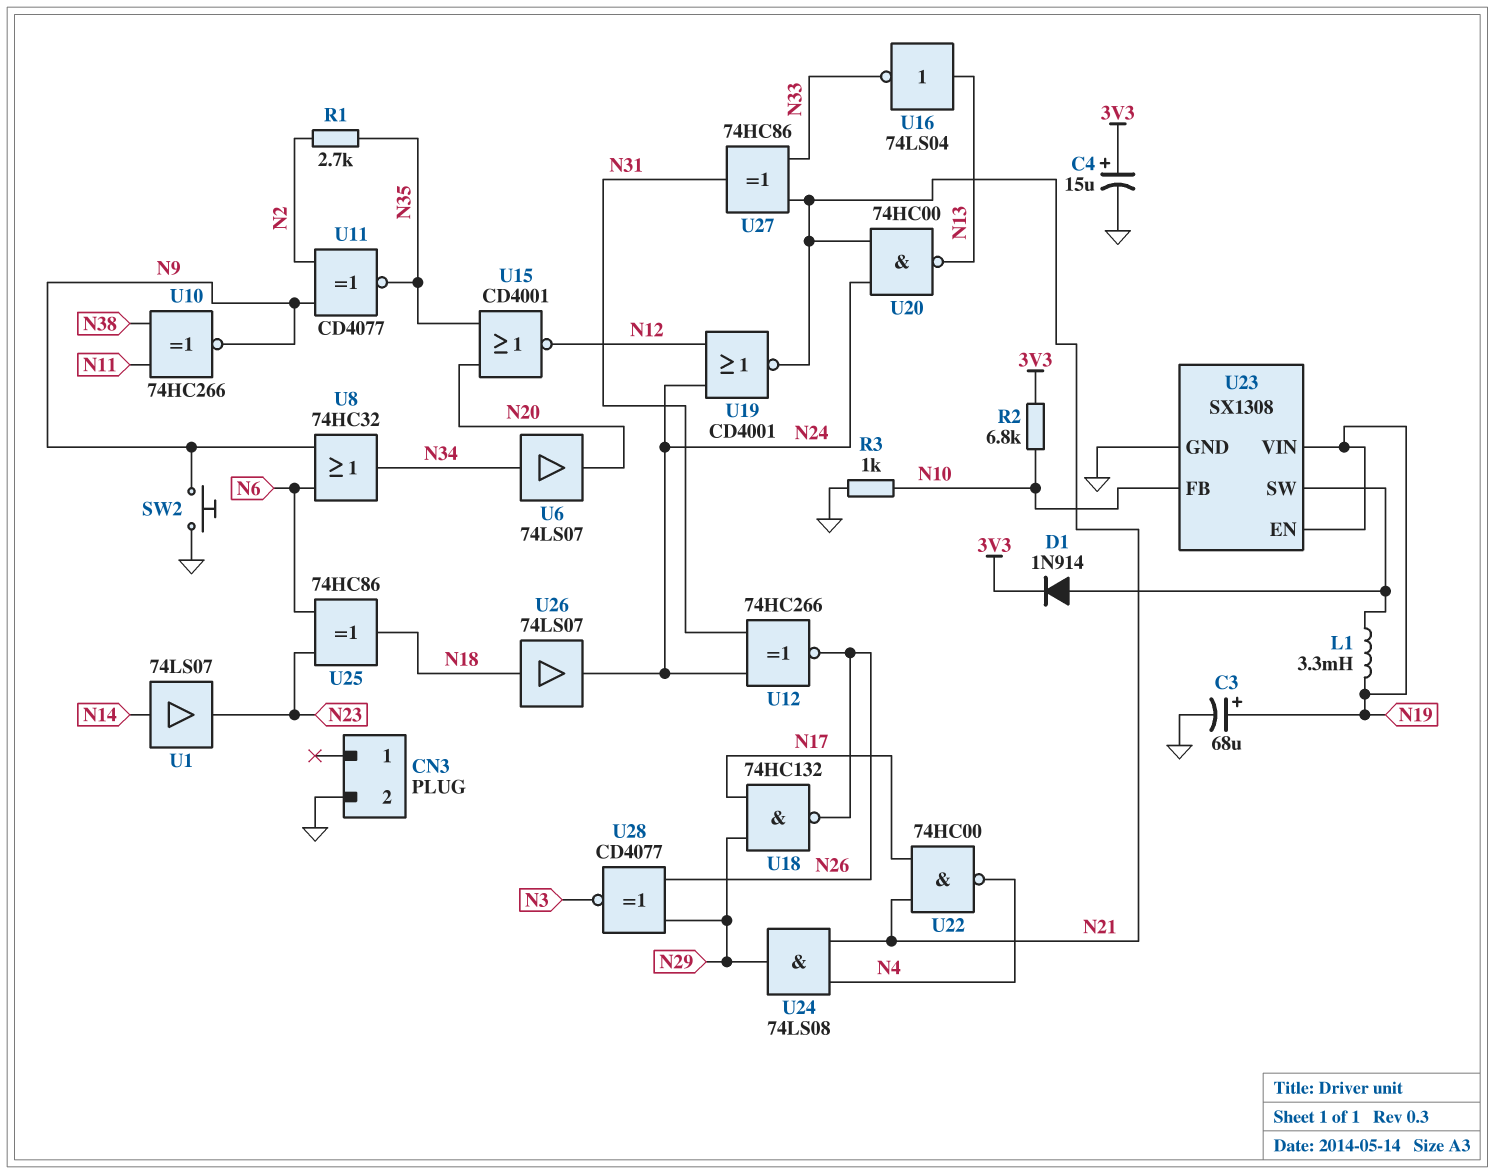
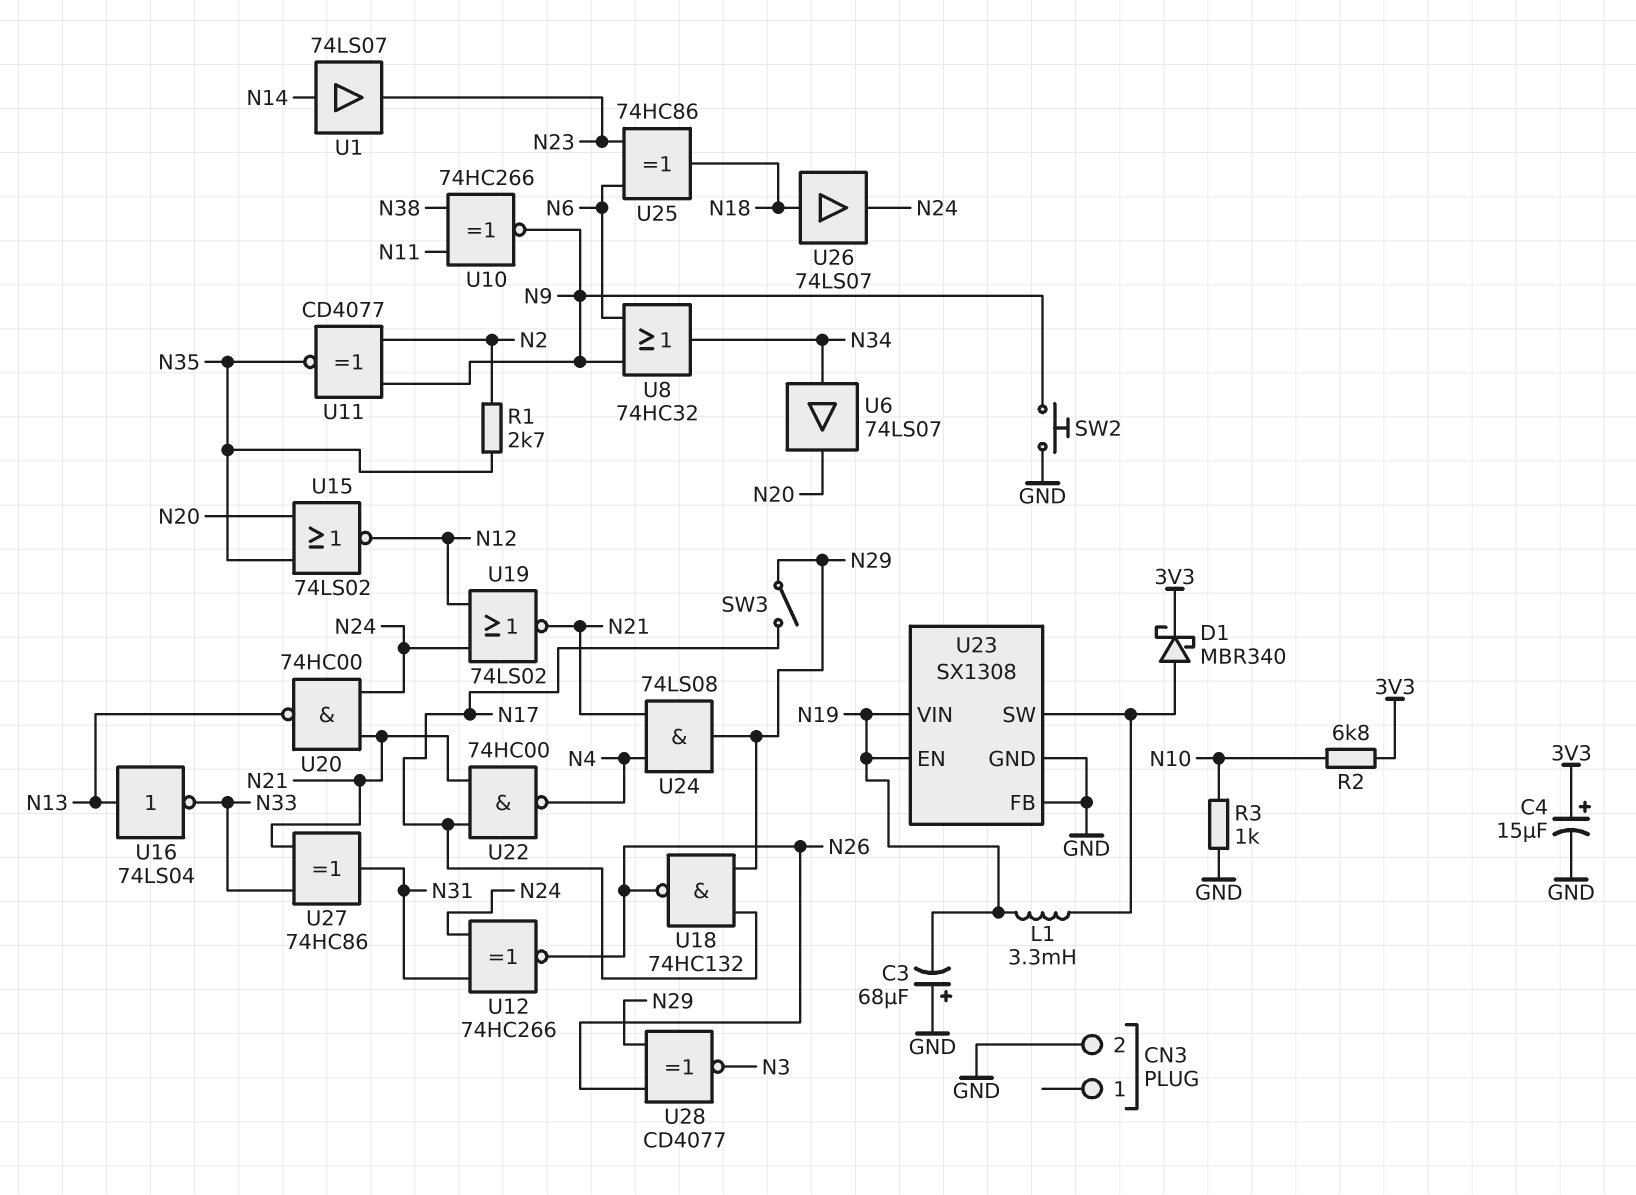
C3: 68uF (plus N19, minus GND) -> 68uF (plus GND, minus N19)
D1: diode 1N914 (A U23/SW, K 3V3) -> schottky MBR340 (A U23/SW, K 3V3)
SW3: none -> switch (N17, N29)
U15: NOR CD4001 (in N20, in N35, out N12) -> NOR 74LS02 (in N20, in N35, out N12)
U19: NOR CD4001 (in N12, in N24, out N21) -> NOR 74LS02 (in N12, in N24, out N21)
U23 pin FB: N10 -> GND

